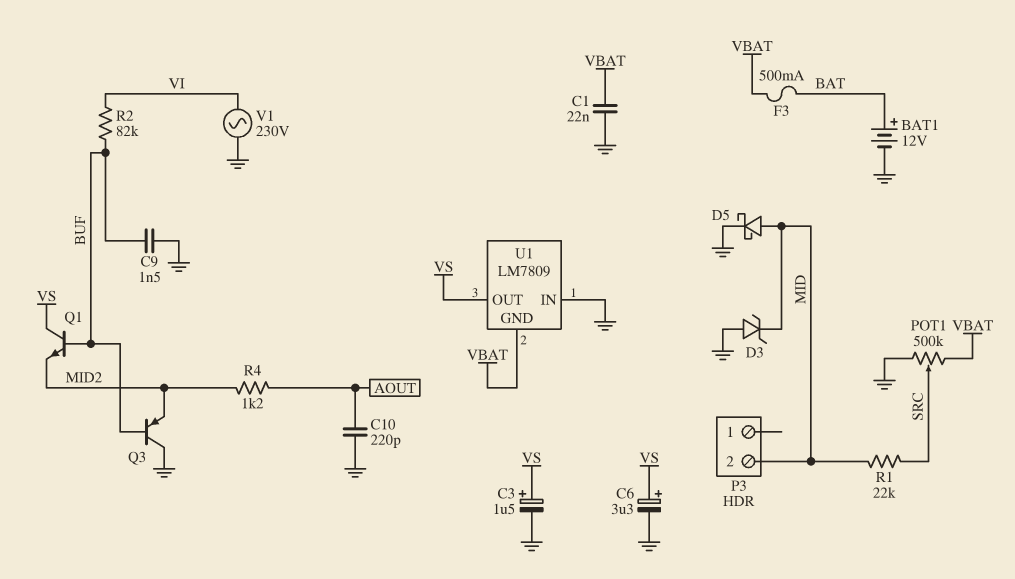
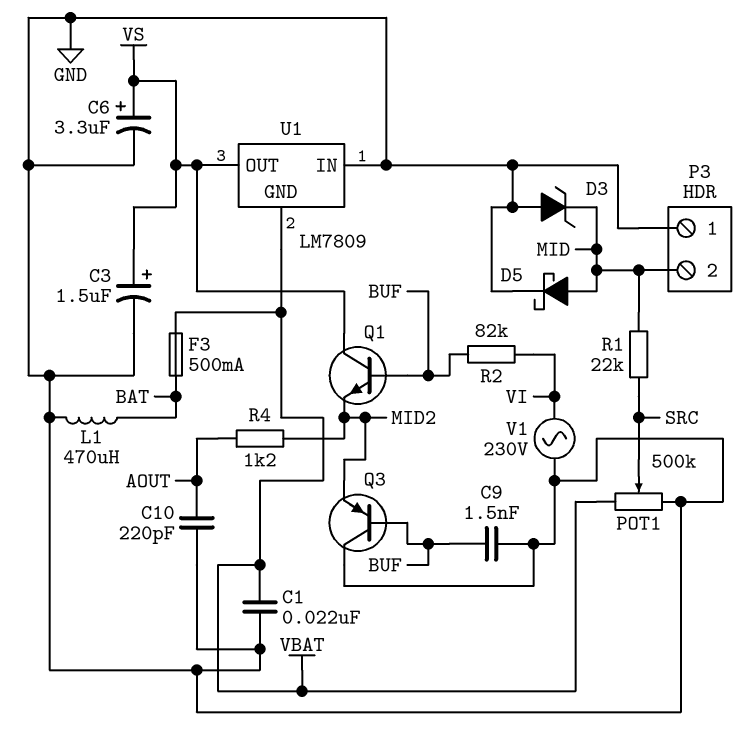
BAT1: 12V (plus BAT, minus GND) -> none
L1: none -> 470uH (BAT, GND)
P3 pin 1: none -> GND

